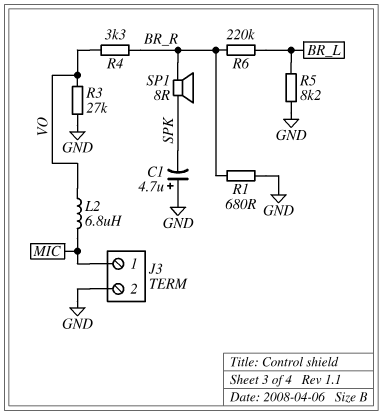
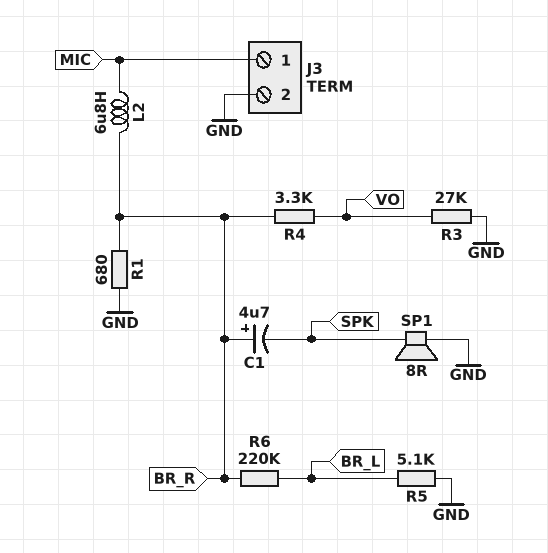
C1: 4.7uF (plus GND, minus SPK) -> 4.7uF (plus BR_R, minus SPK)
L2: 6.8uH (MIC, VO) -> 6.8uH (BR_R, MIC)
R5: 8.2k (BR_L, GND) -> 5.1k (BR_L, GND)
SP1: speaker 8R (BR_R, SPK) -> speaker 8R (GND, SPK)

